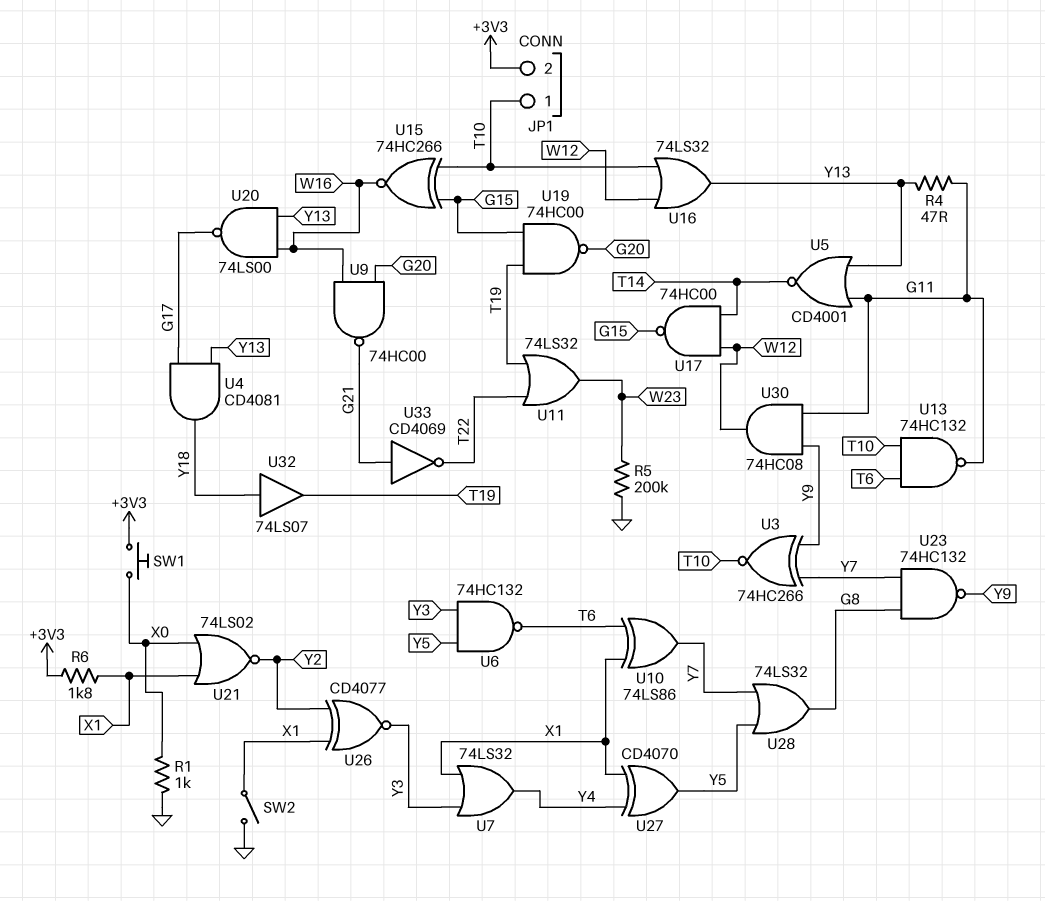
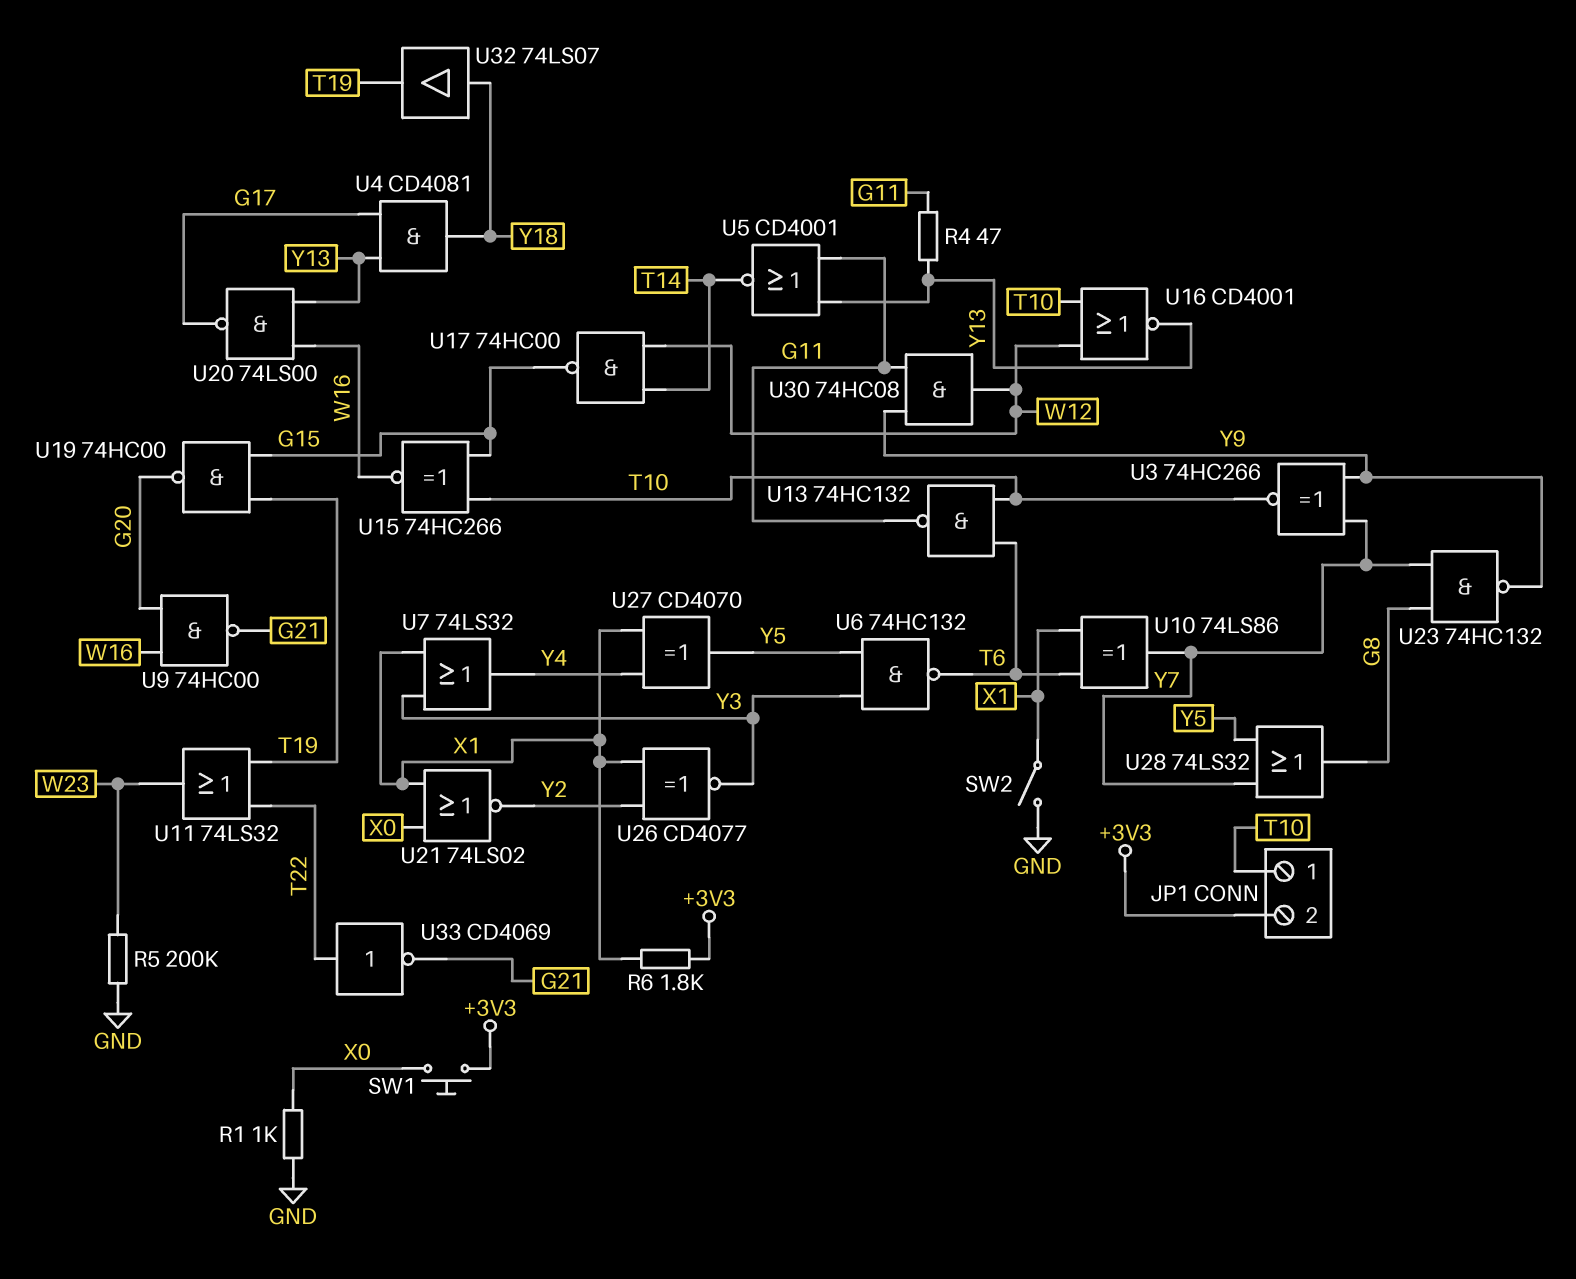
U16: OR 74LS32 (in T10, in W12, out Y13) -> NOR CD4001 (in T10, in W12, out Y13)
U33: NOT CD4069 (in G21, out T22) -> NOT CD4069 (in T22, out G21)

